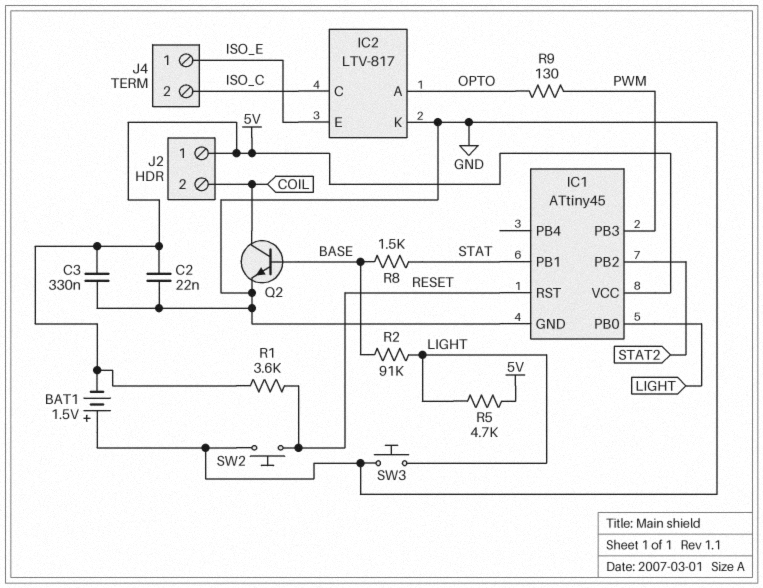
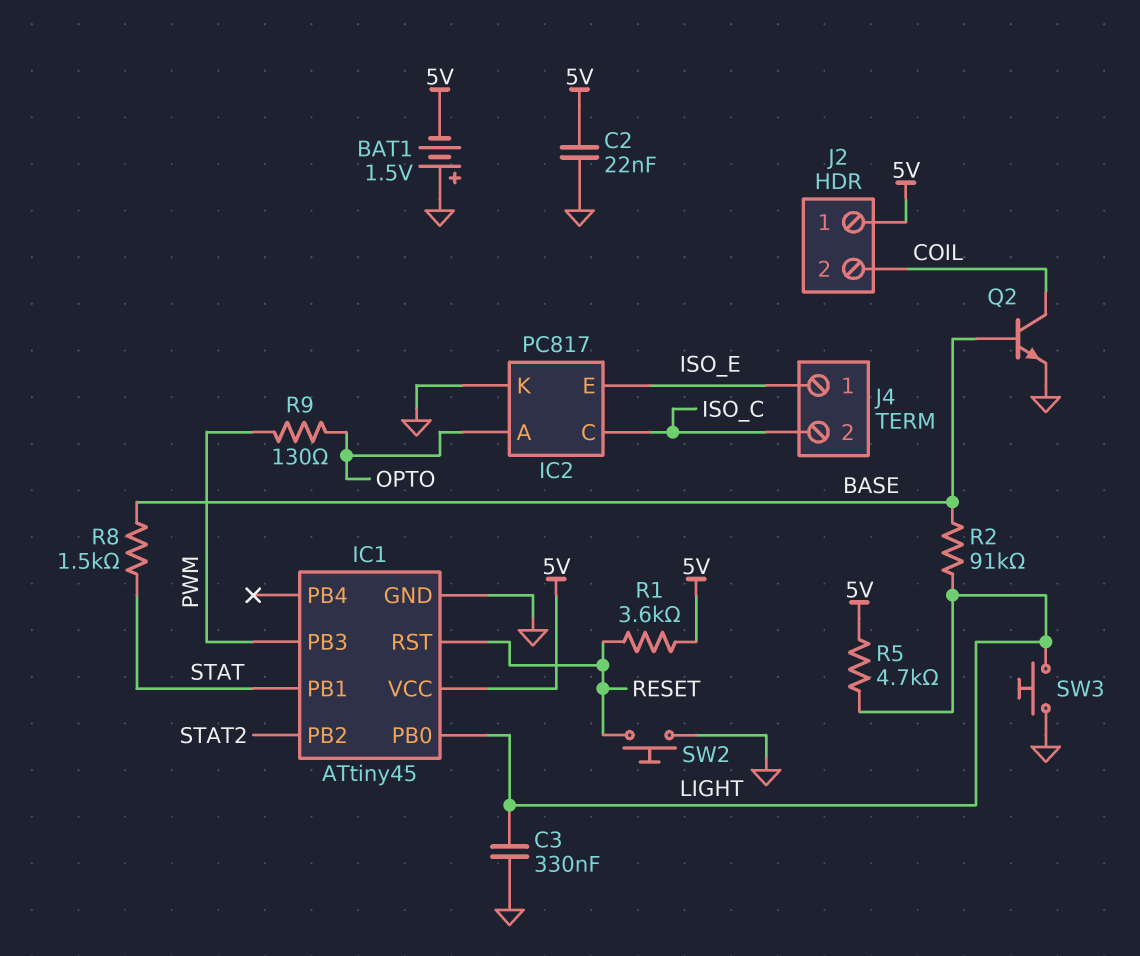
C3: 330nF (5V, GND) -> 330nF (GND, LIGHT)
IC2: LTV-817 -> PC817

